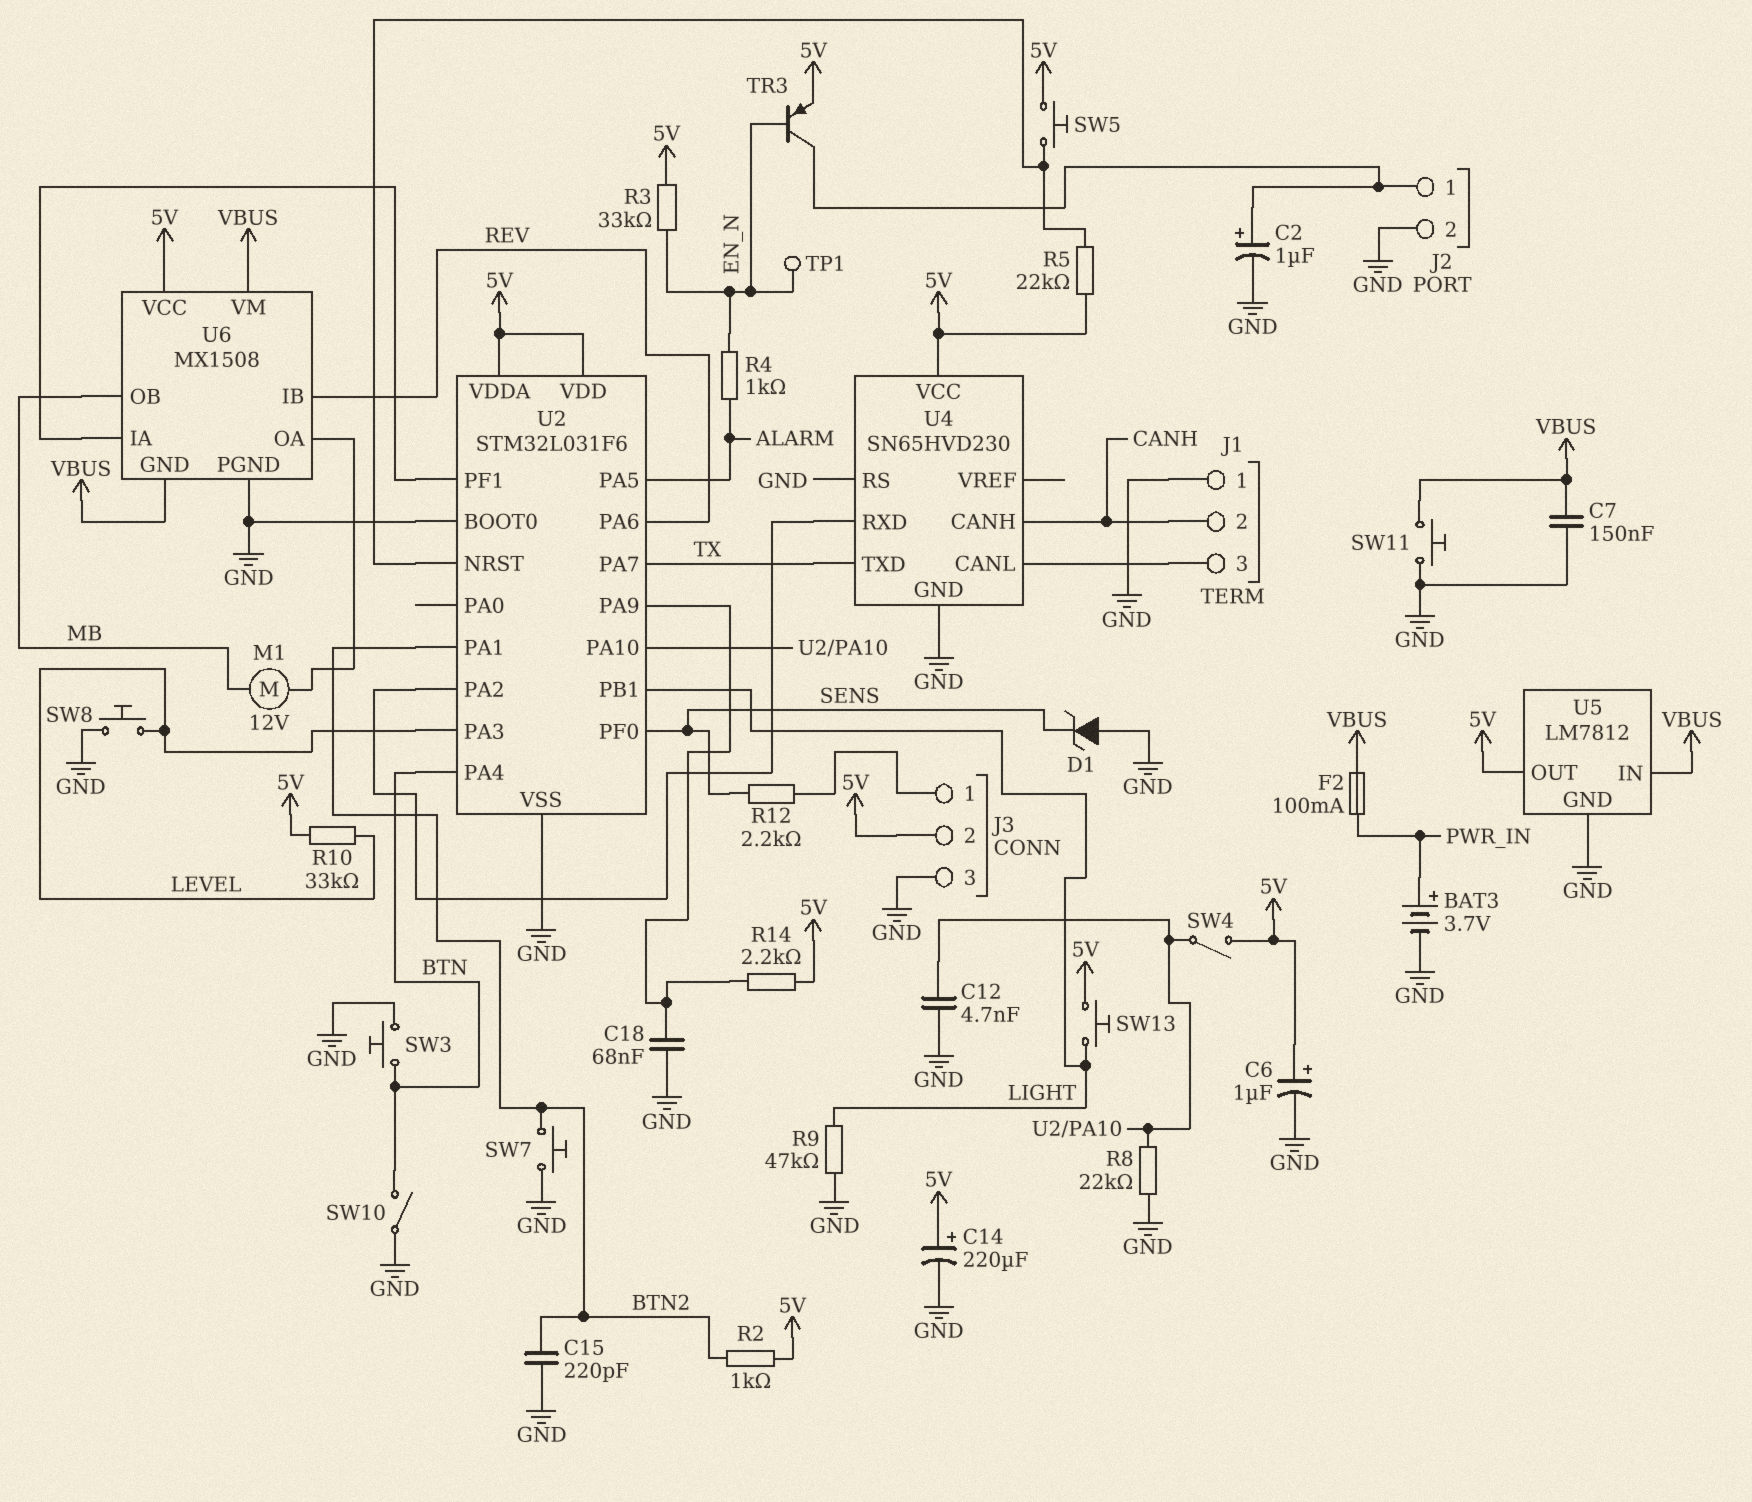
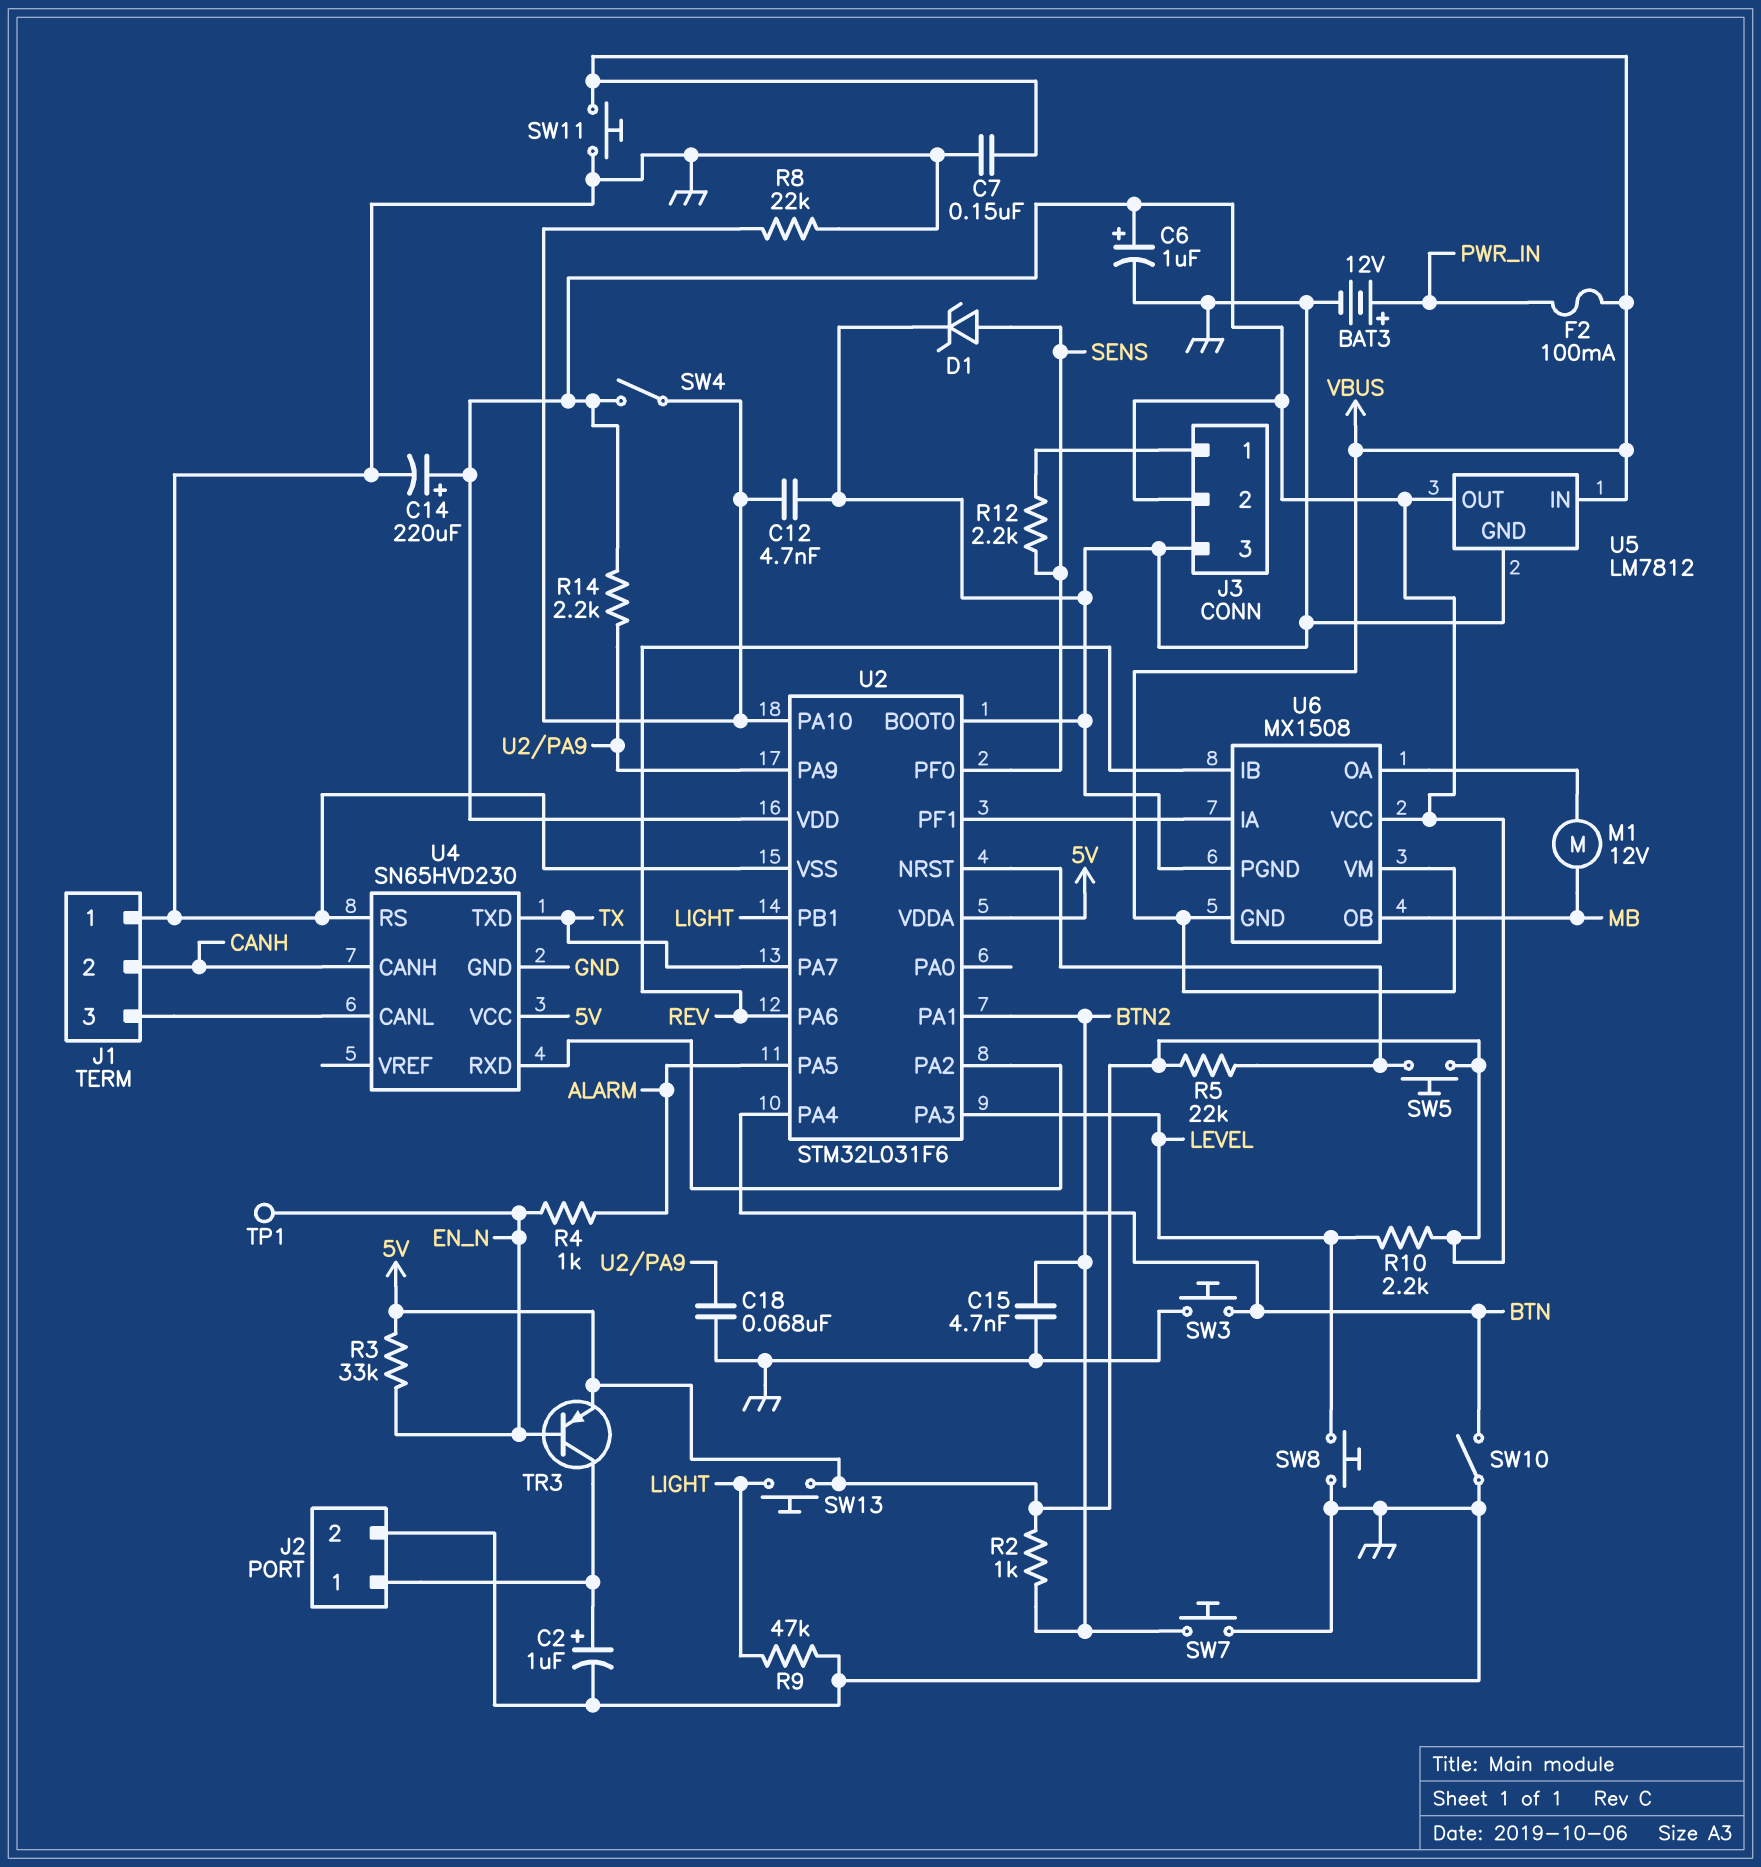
BAT3: 3.7V (plus PWR_IN, minus GND) -> 12V (plus PWR_IN, minus GND)
C15: 220pF (BTN2, GND) -> 4.7nF (BTN2, GND)
D1: zener (A GND, K SENS) -> zener (A SENS, K GND)
R10: 33k (5V, LEVEL) -> 2.2k (5V, LEVEL)

